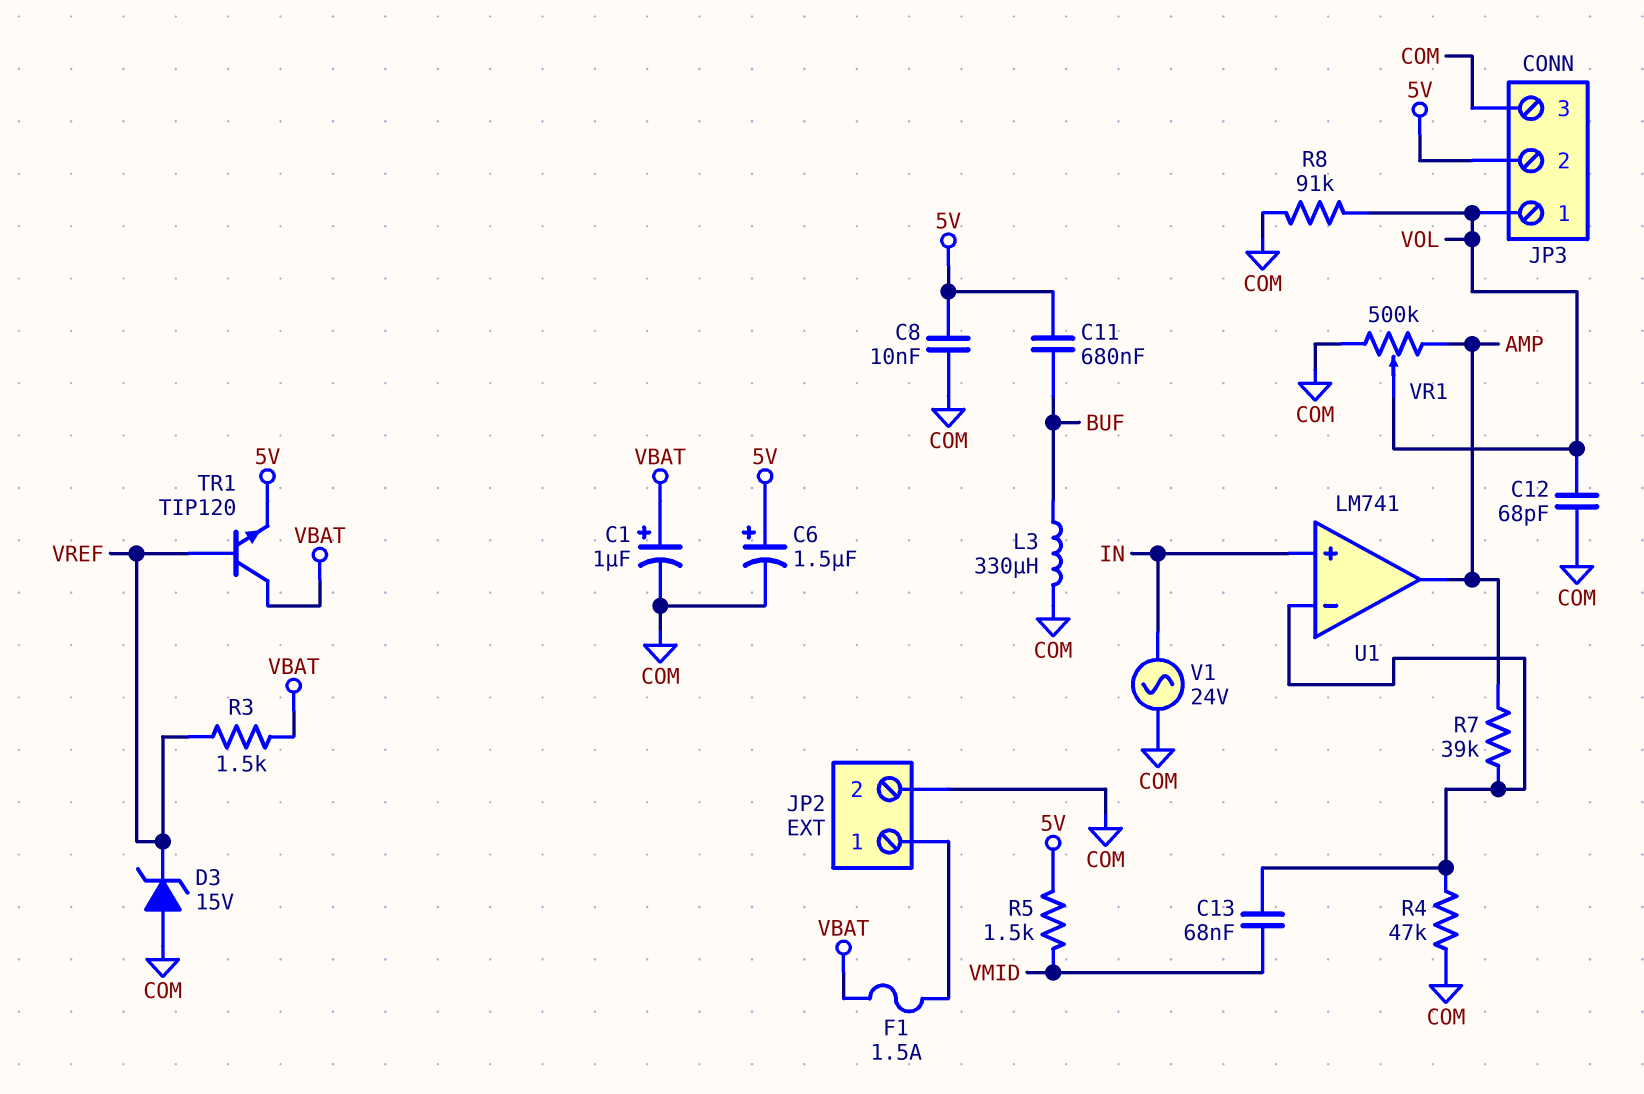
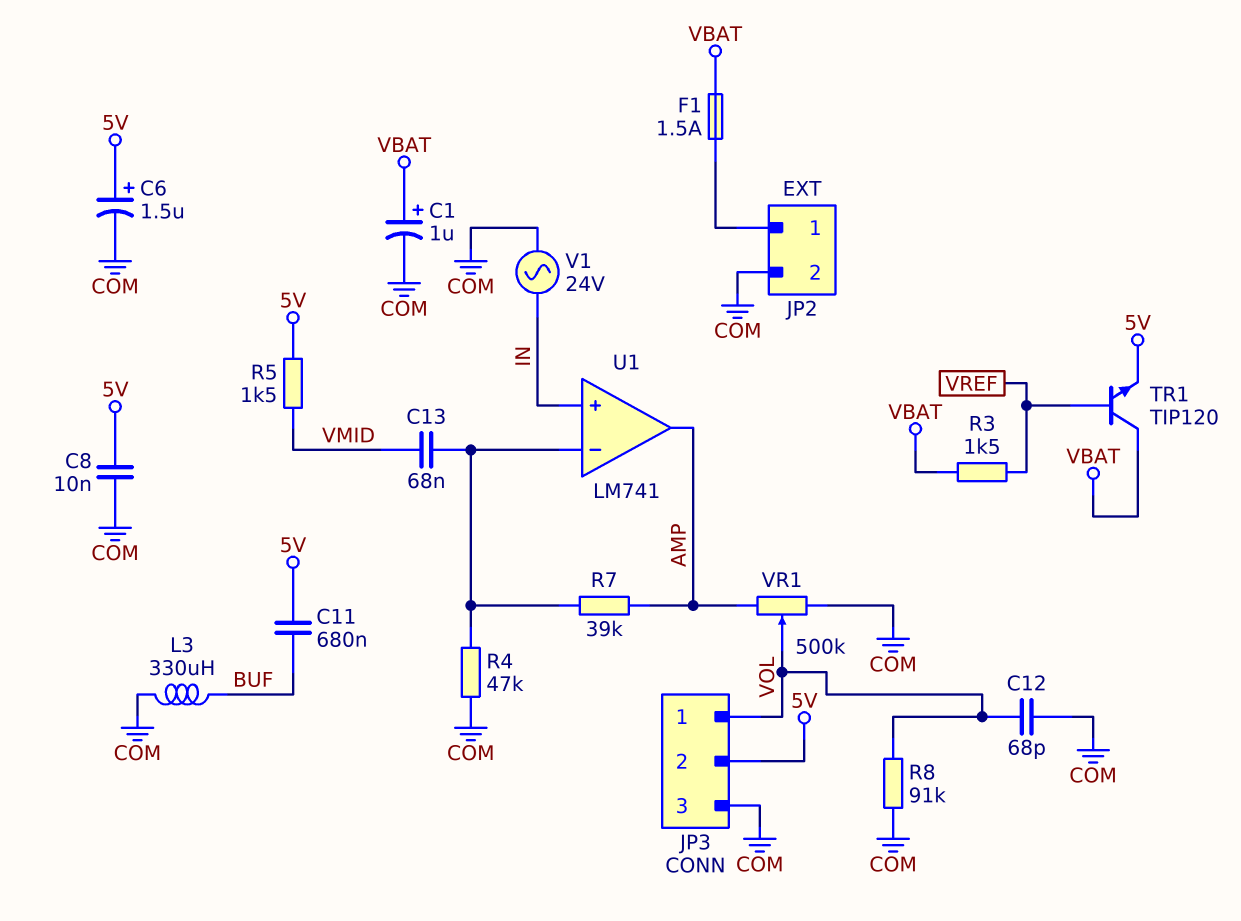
D3: zener 15V (A COM, K VREF) -> none

